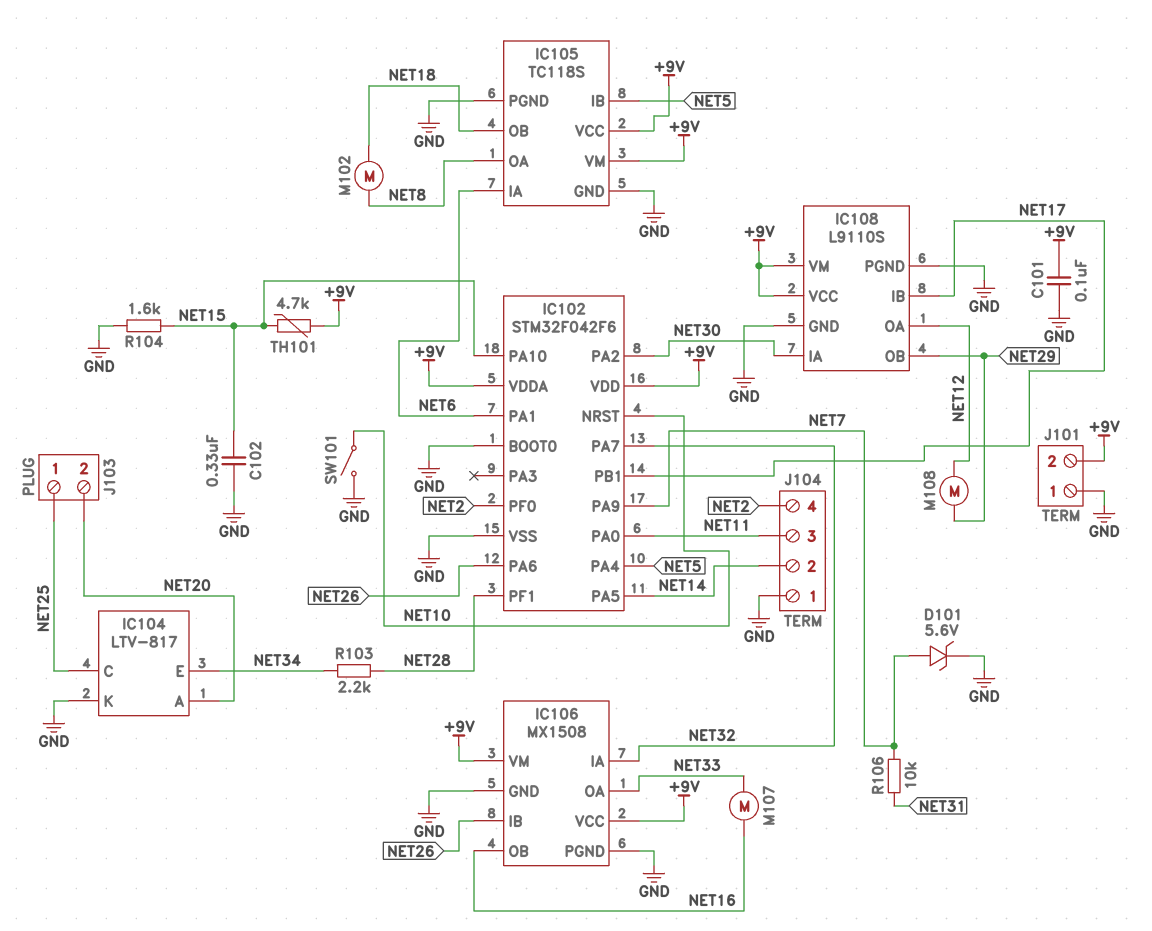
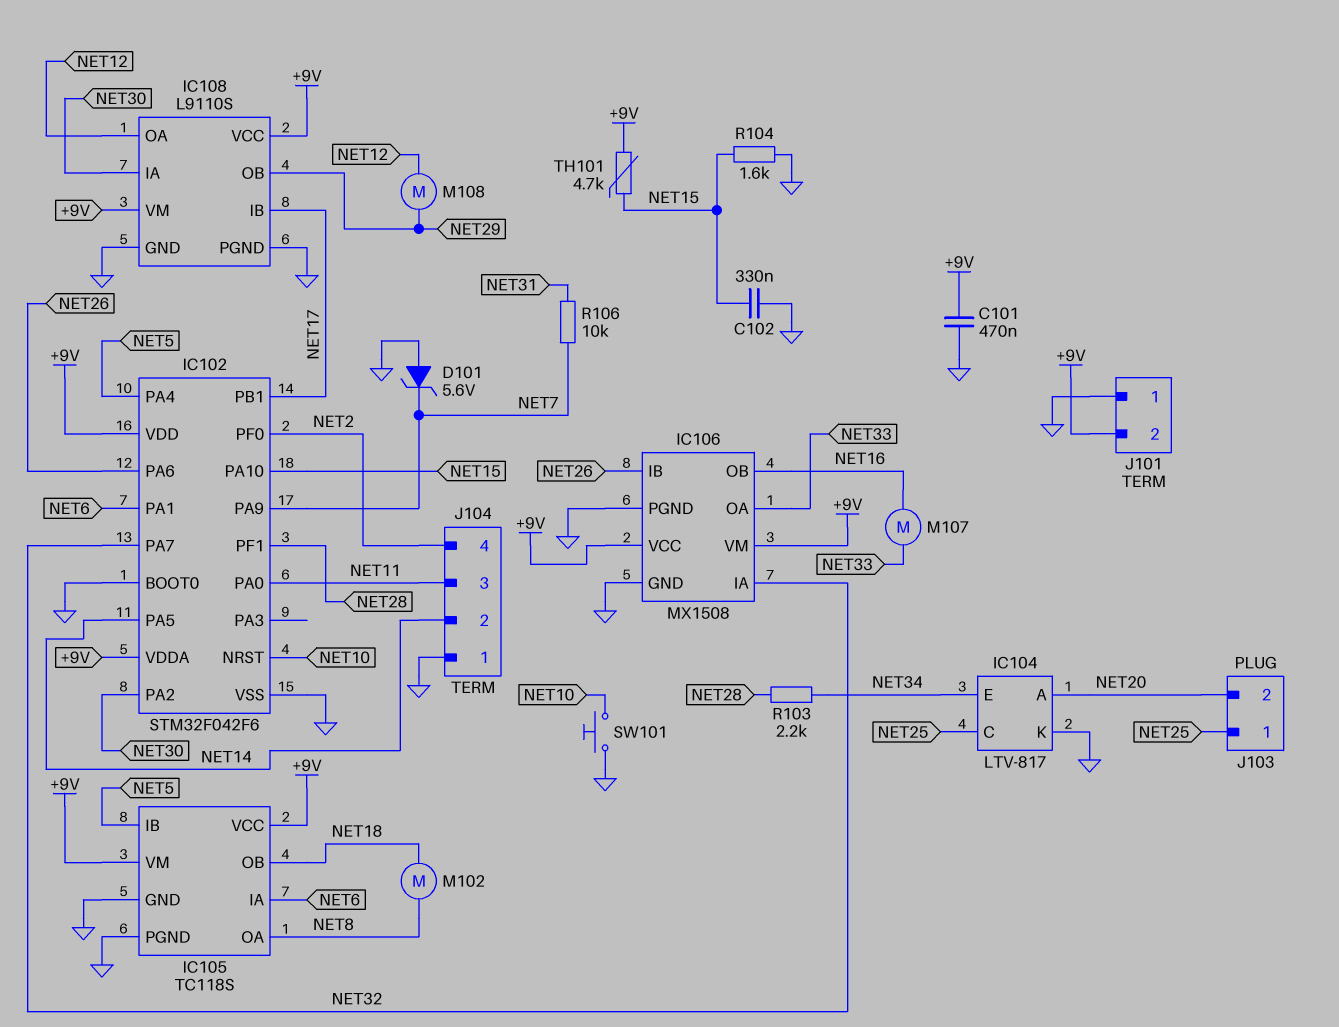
C101: 100nF (+9V, GND) -> 470nF (+9V, GND)
D101: zener 5.6V (A NET7, K GND) -> zener 5.6V (A GND, K NET7)
SW101: switch (GND, NET10) -> button (GND, NET10)

